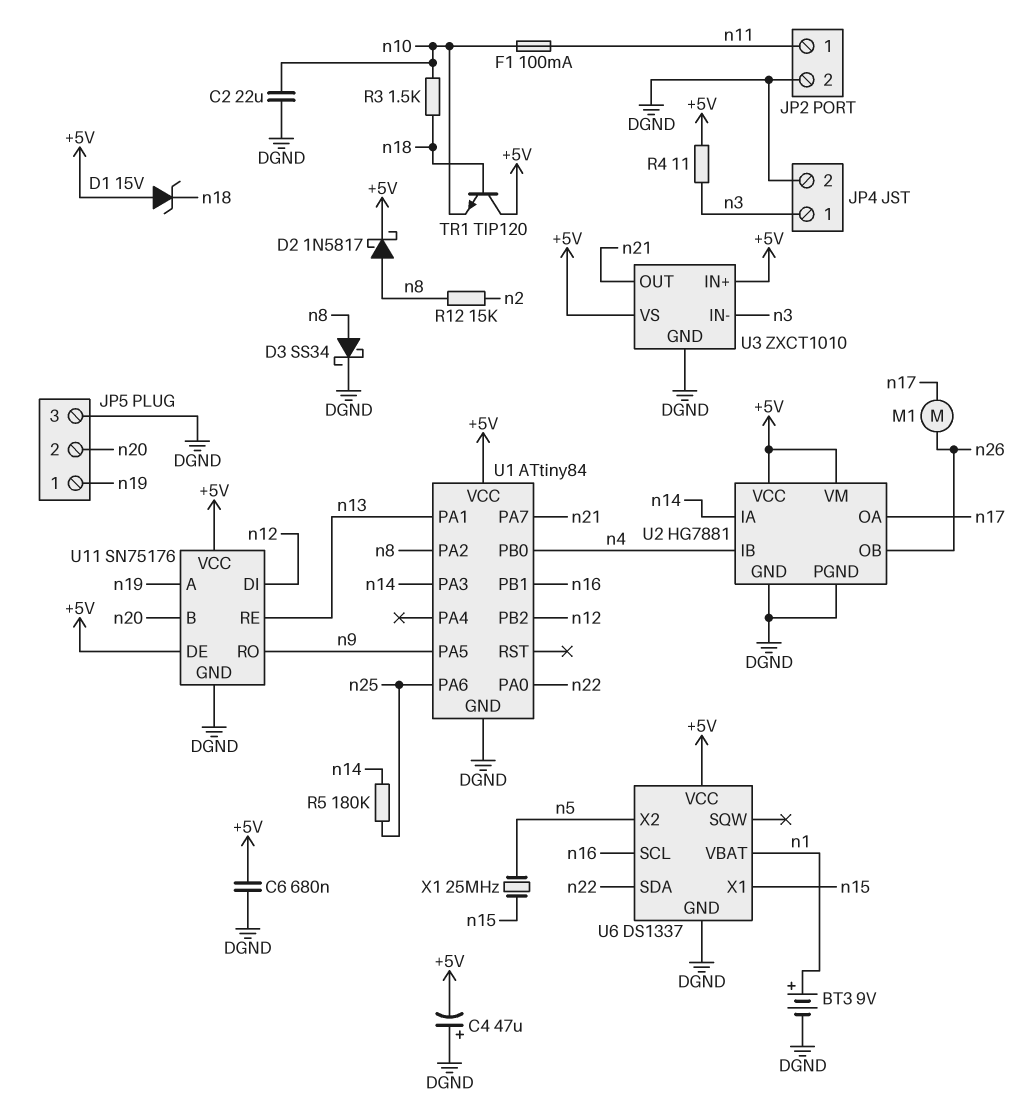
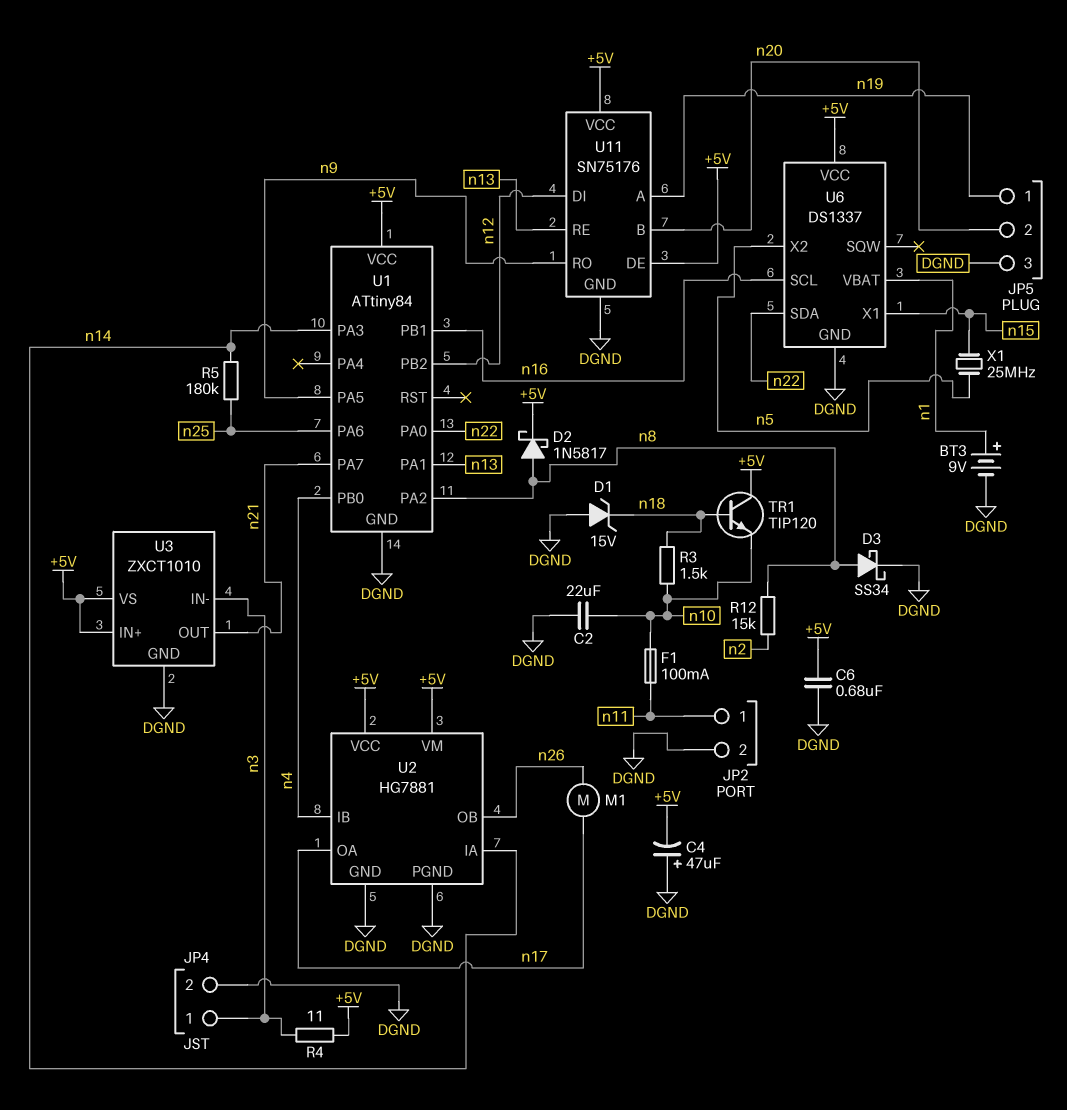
D1: zener 15V (A +5V, K n18) -> zener 15V (A DGND, K n18)

